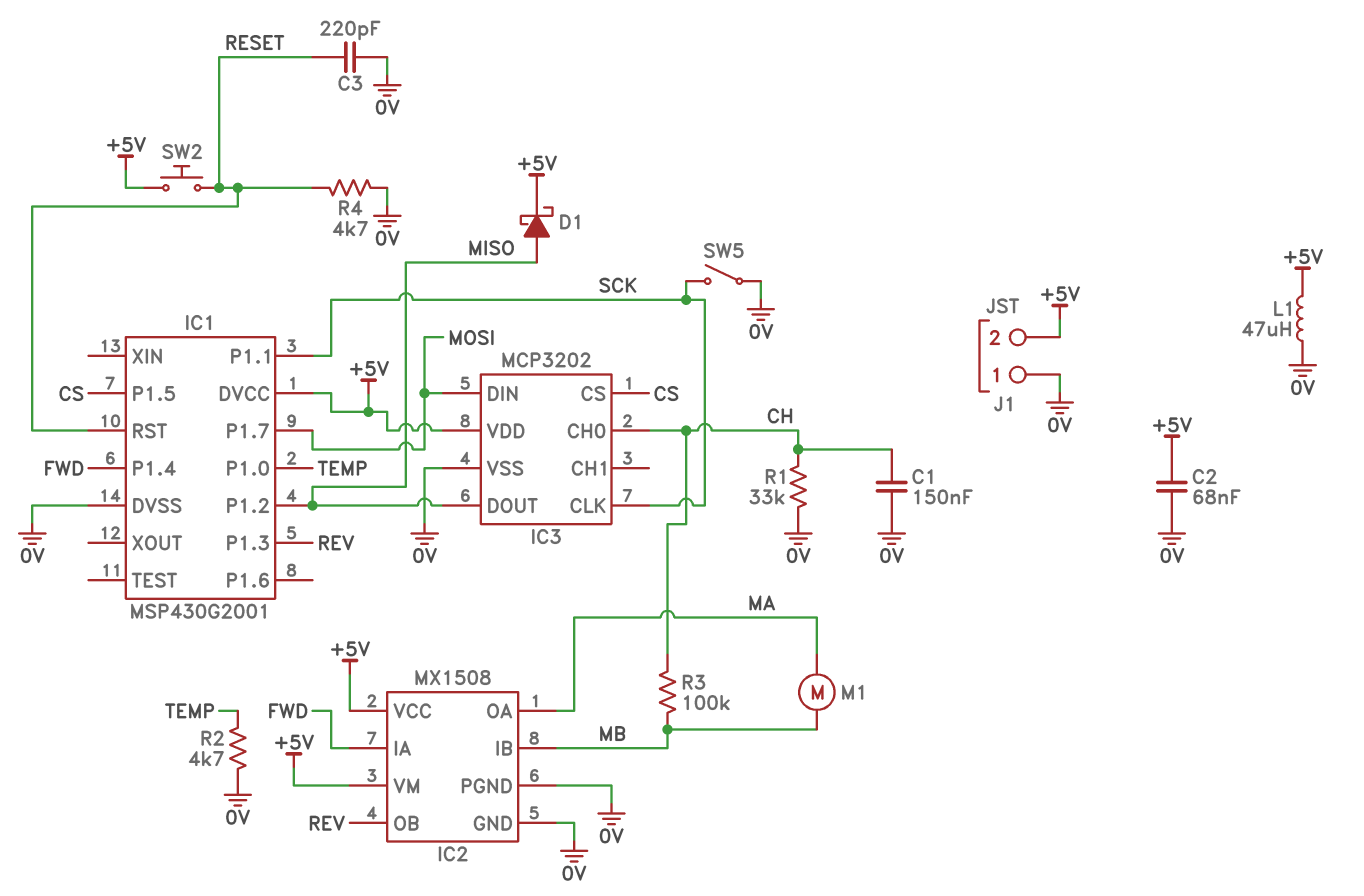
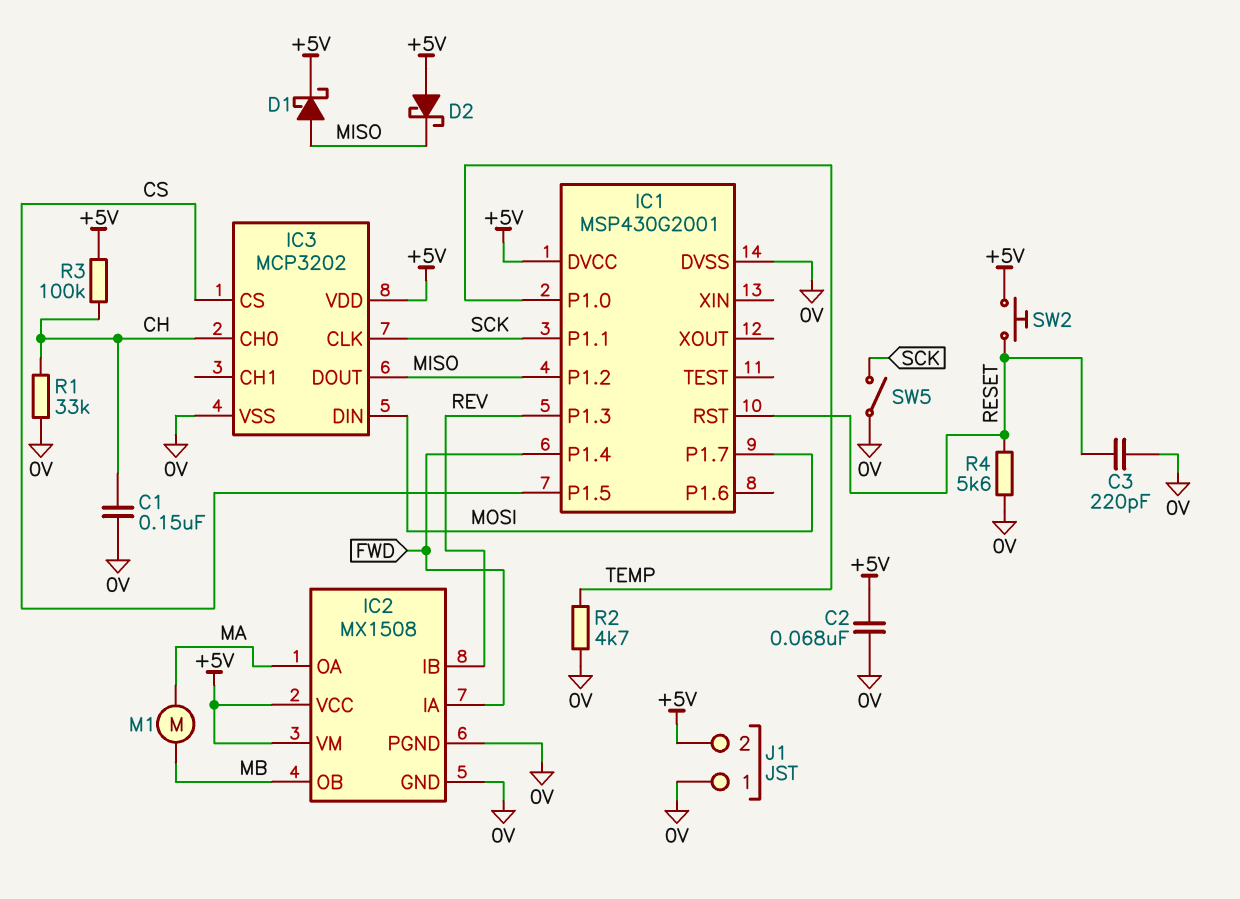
D2: none -> schottky (A +5V, K MISO)
IC2 pin IB: MB -> REV
IC2 pin OB: REV -> MB
L1: 47uH (+5V, 0V) -> none
R3: 100k (CH, MB) -> 100k (+5V, CH)
R4: 4.7k (0V, RESET) -> 5.6k (0V, RESET)

